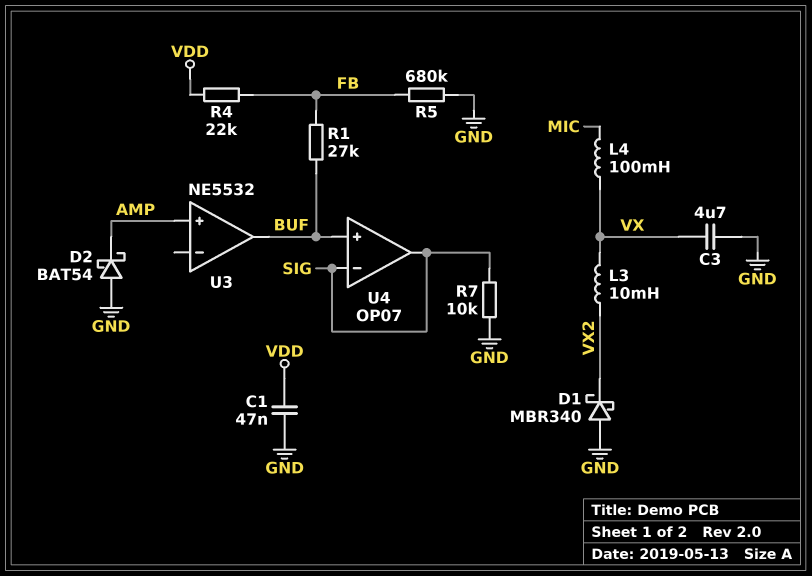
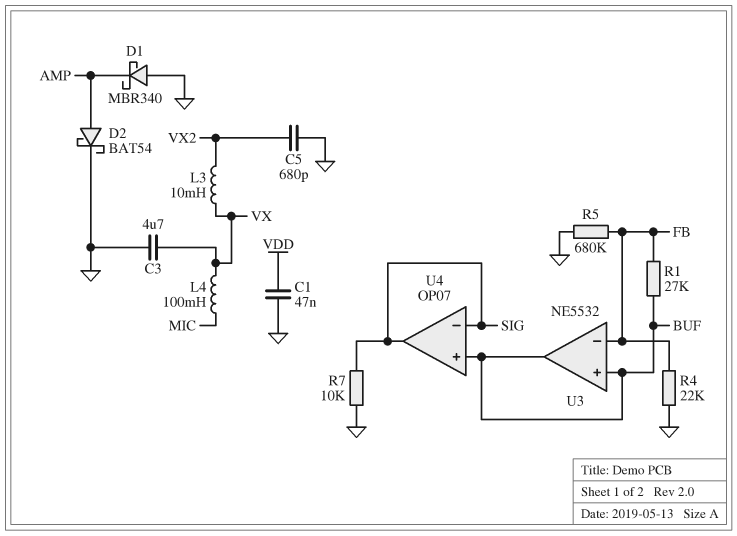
C5: none -> 680pF (GND, VX2)
D1: schottky MBR340 (A GND, K VX2) -> schottky MBR340 (A GND, K AMP)
D2: schottky BAT54 (A GND, K AMP) -> schottky BAT54 (A AMP, K GND)
R4: 22k (FB, VDD) -> 22k (FB, GND)
U3 pin in+: AMP -> BUF
U3 pin in-: none -> FB

